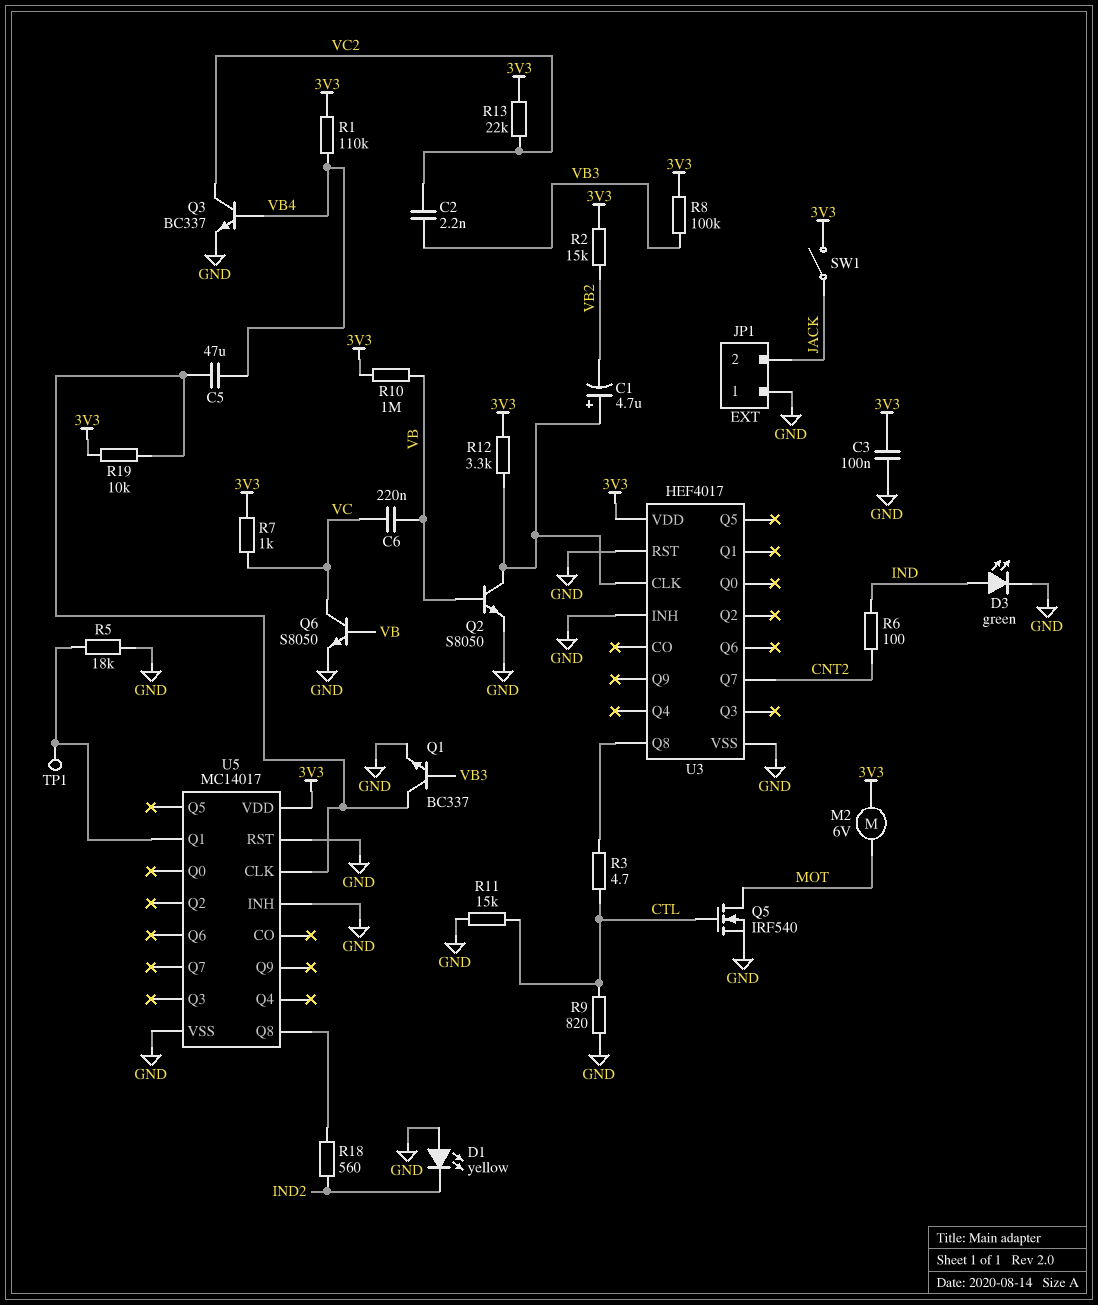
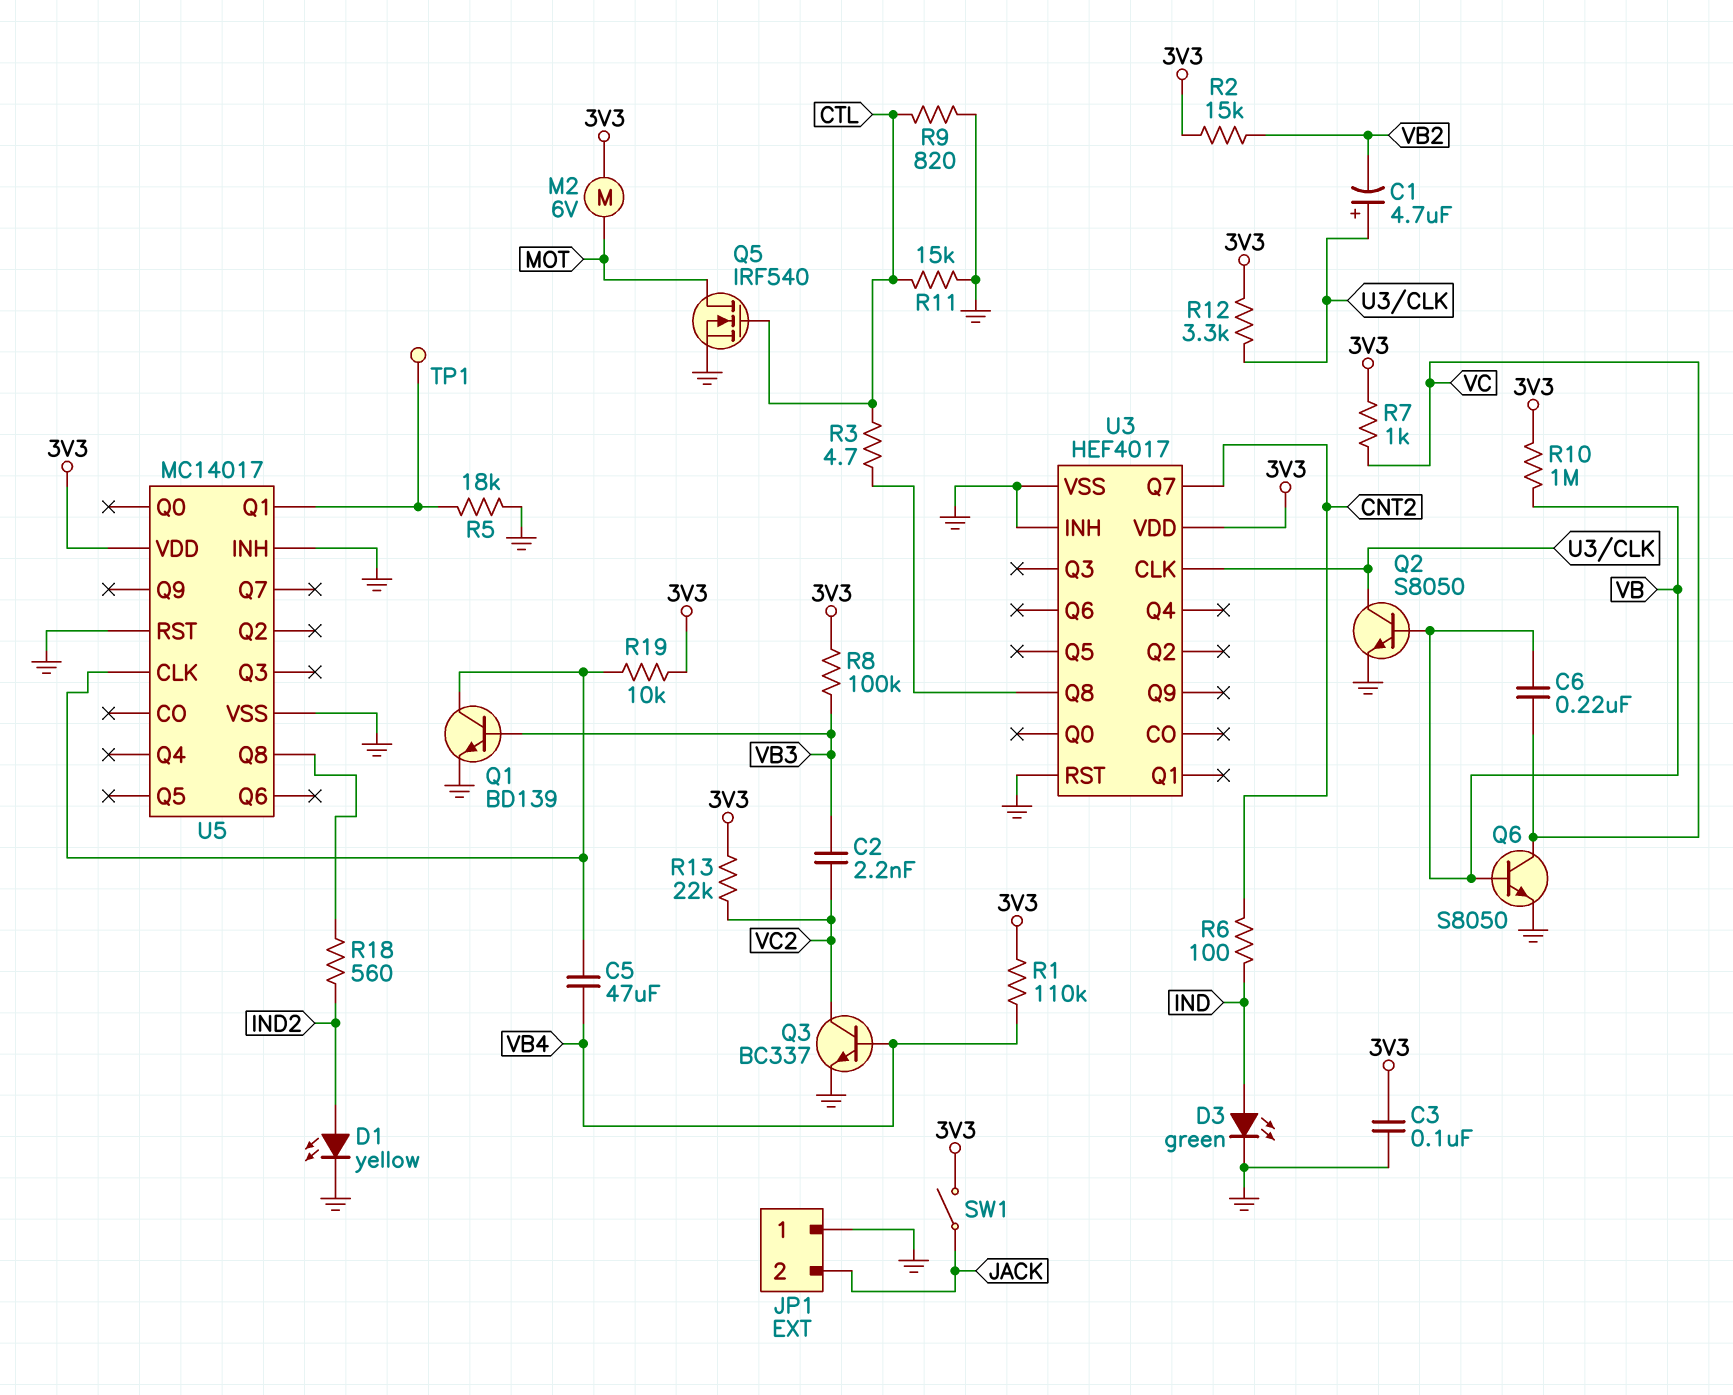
D1: LED yellow (A GND, K IND2) -> LED yellow (A IND2, K GND)
Q1: NPN BC337 (B VB3, C U5/CLK, E GND) -> NPN BD139 (B VB3, C U5/CLK, E GND)

